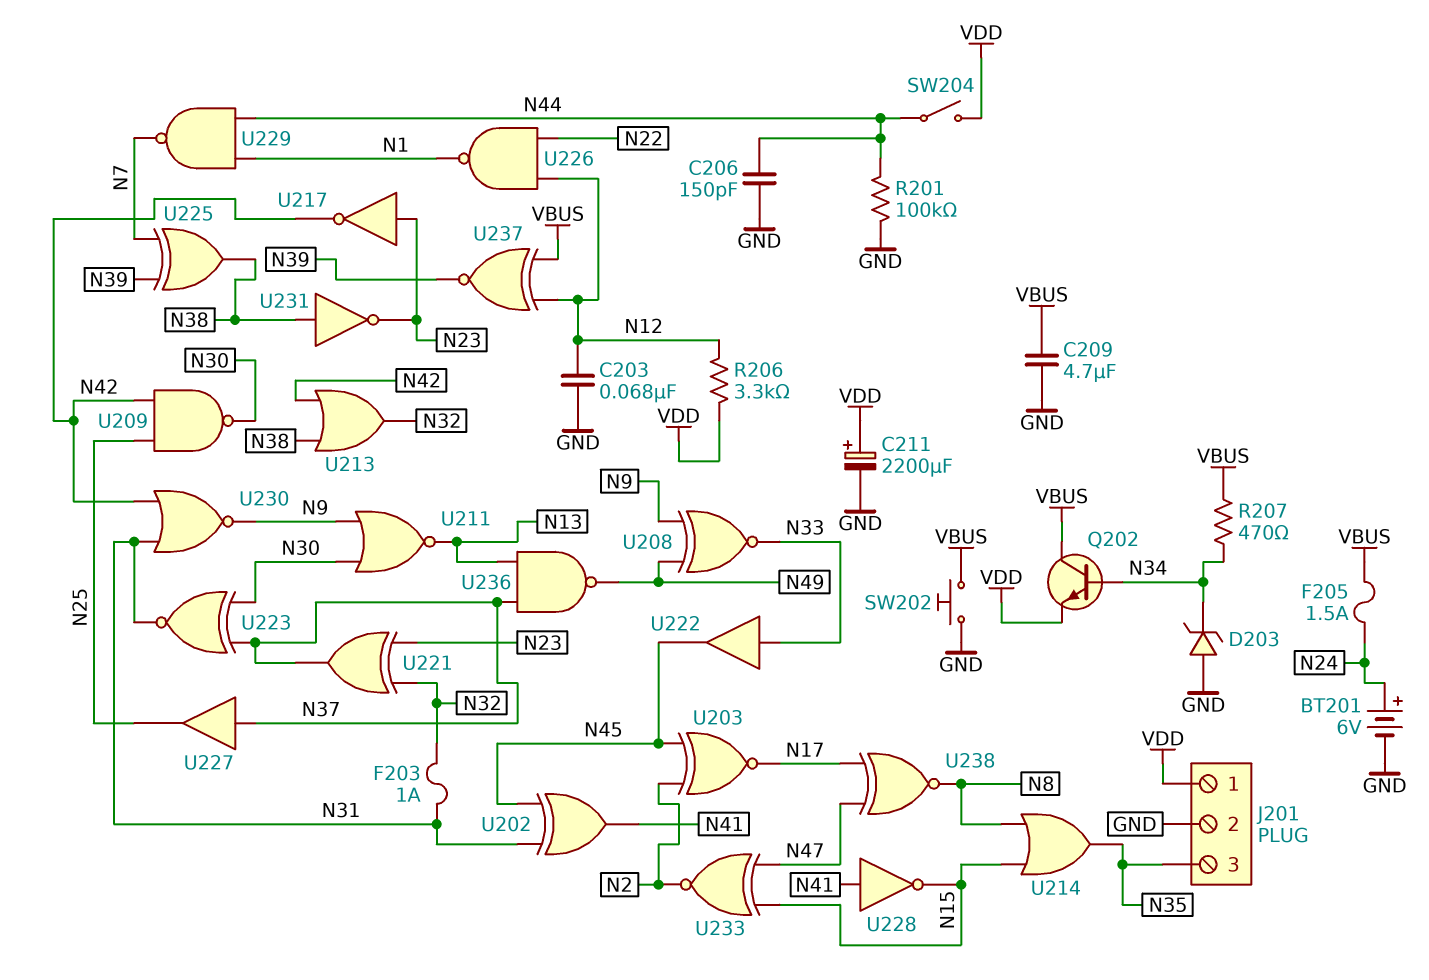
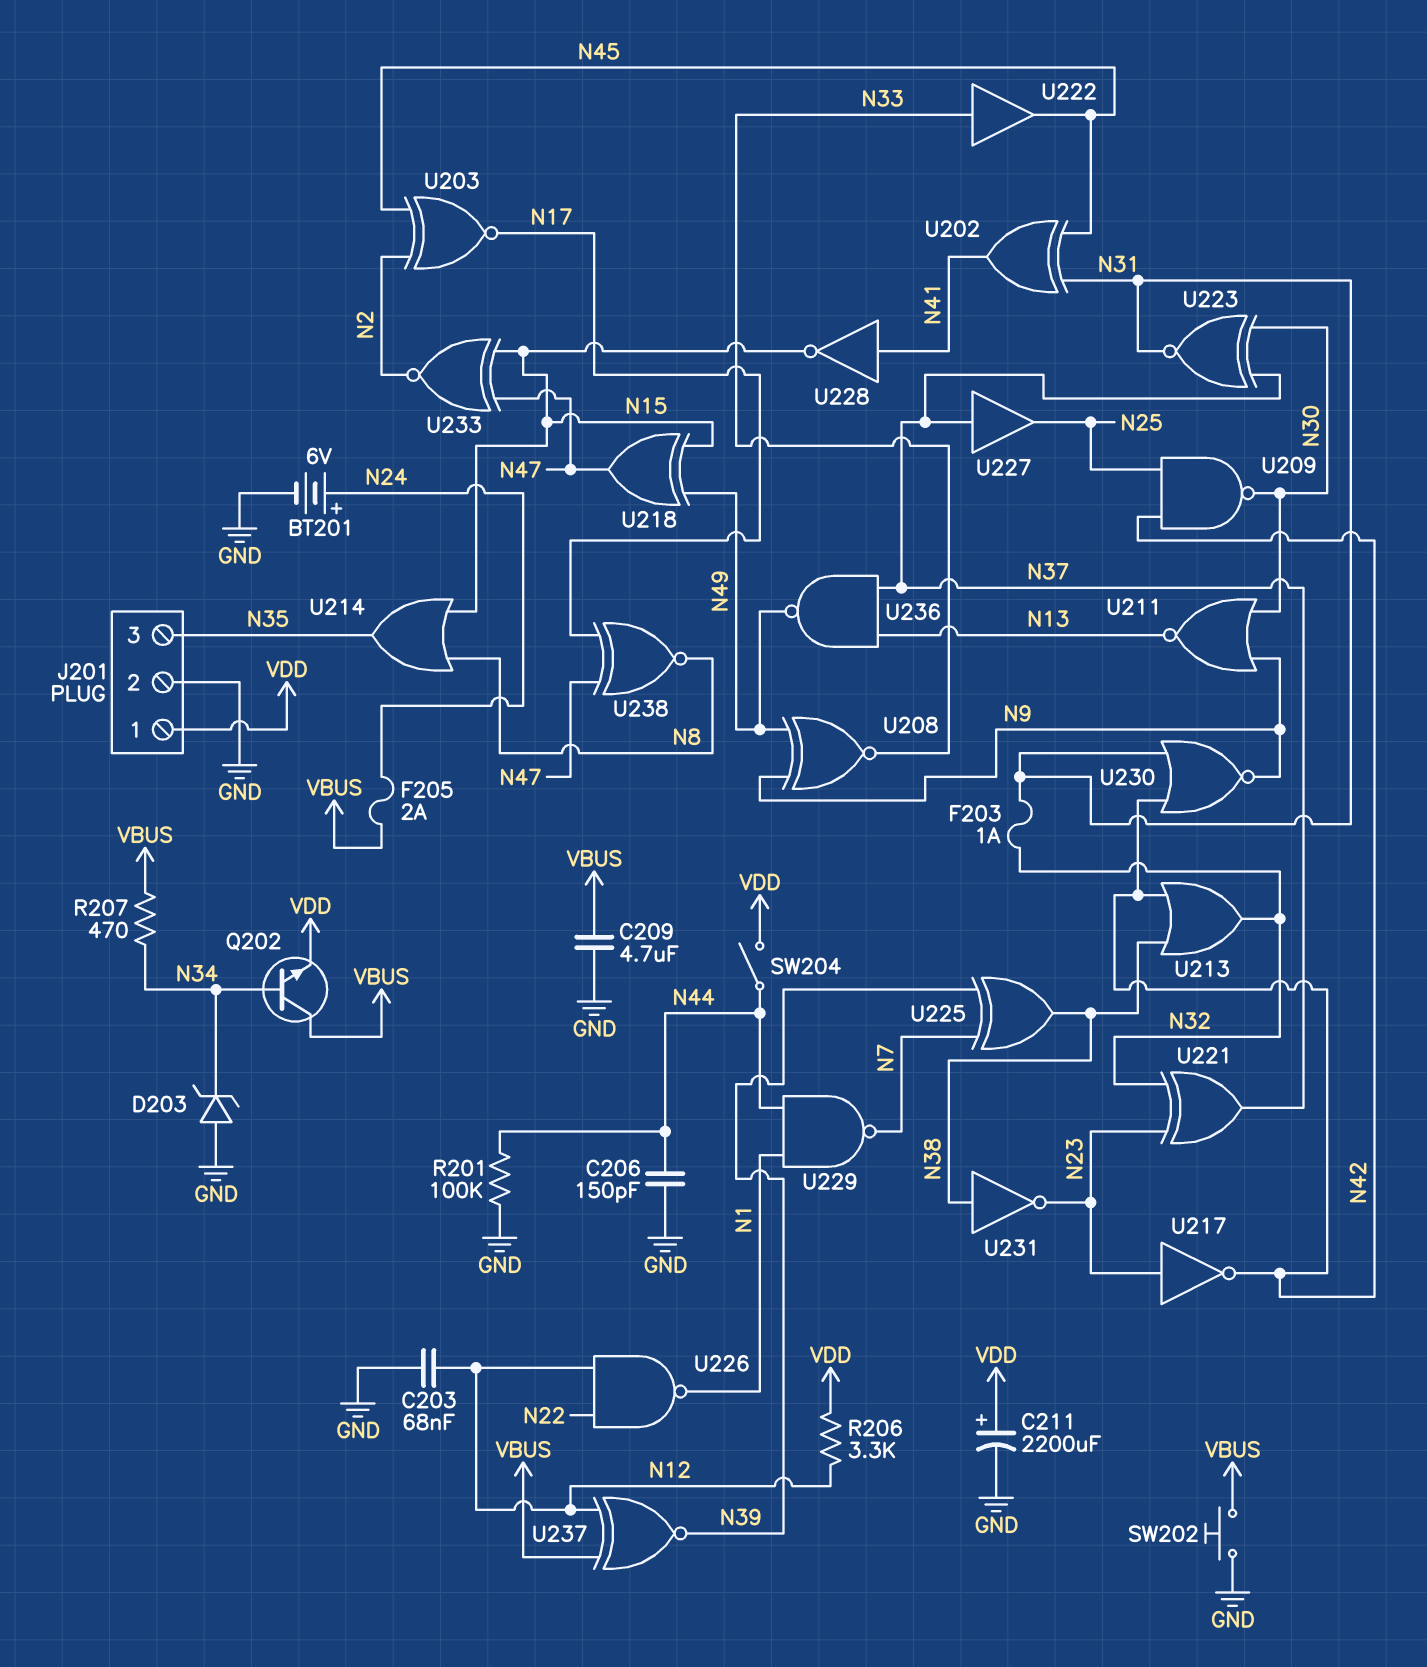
F205: 1.5A (N24, VBUS) -> 2A (N24, VBUS)
U218: none -> XOR (in N15, in N49, out N47)

